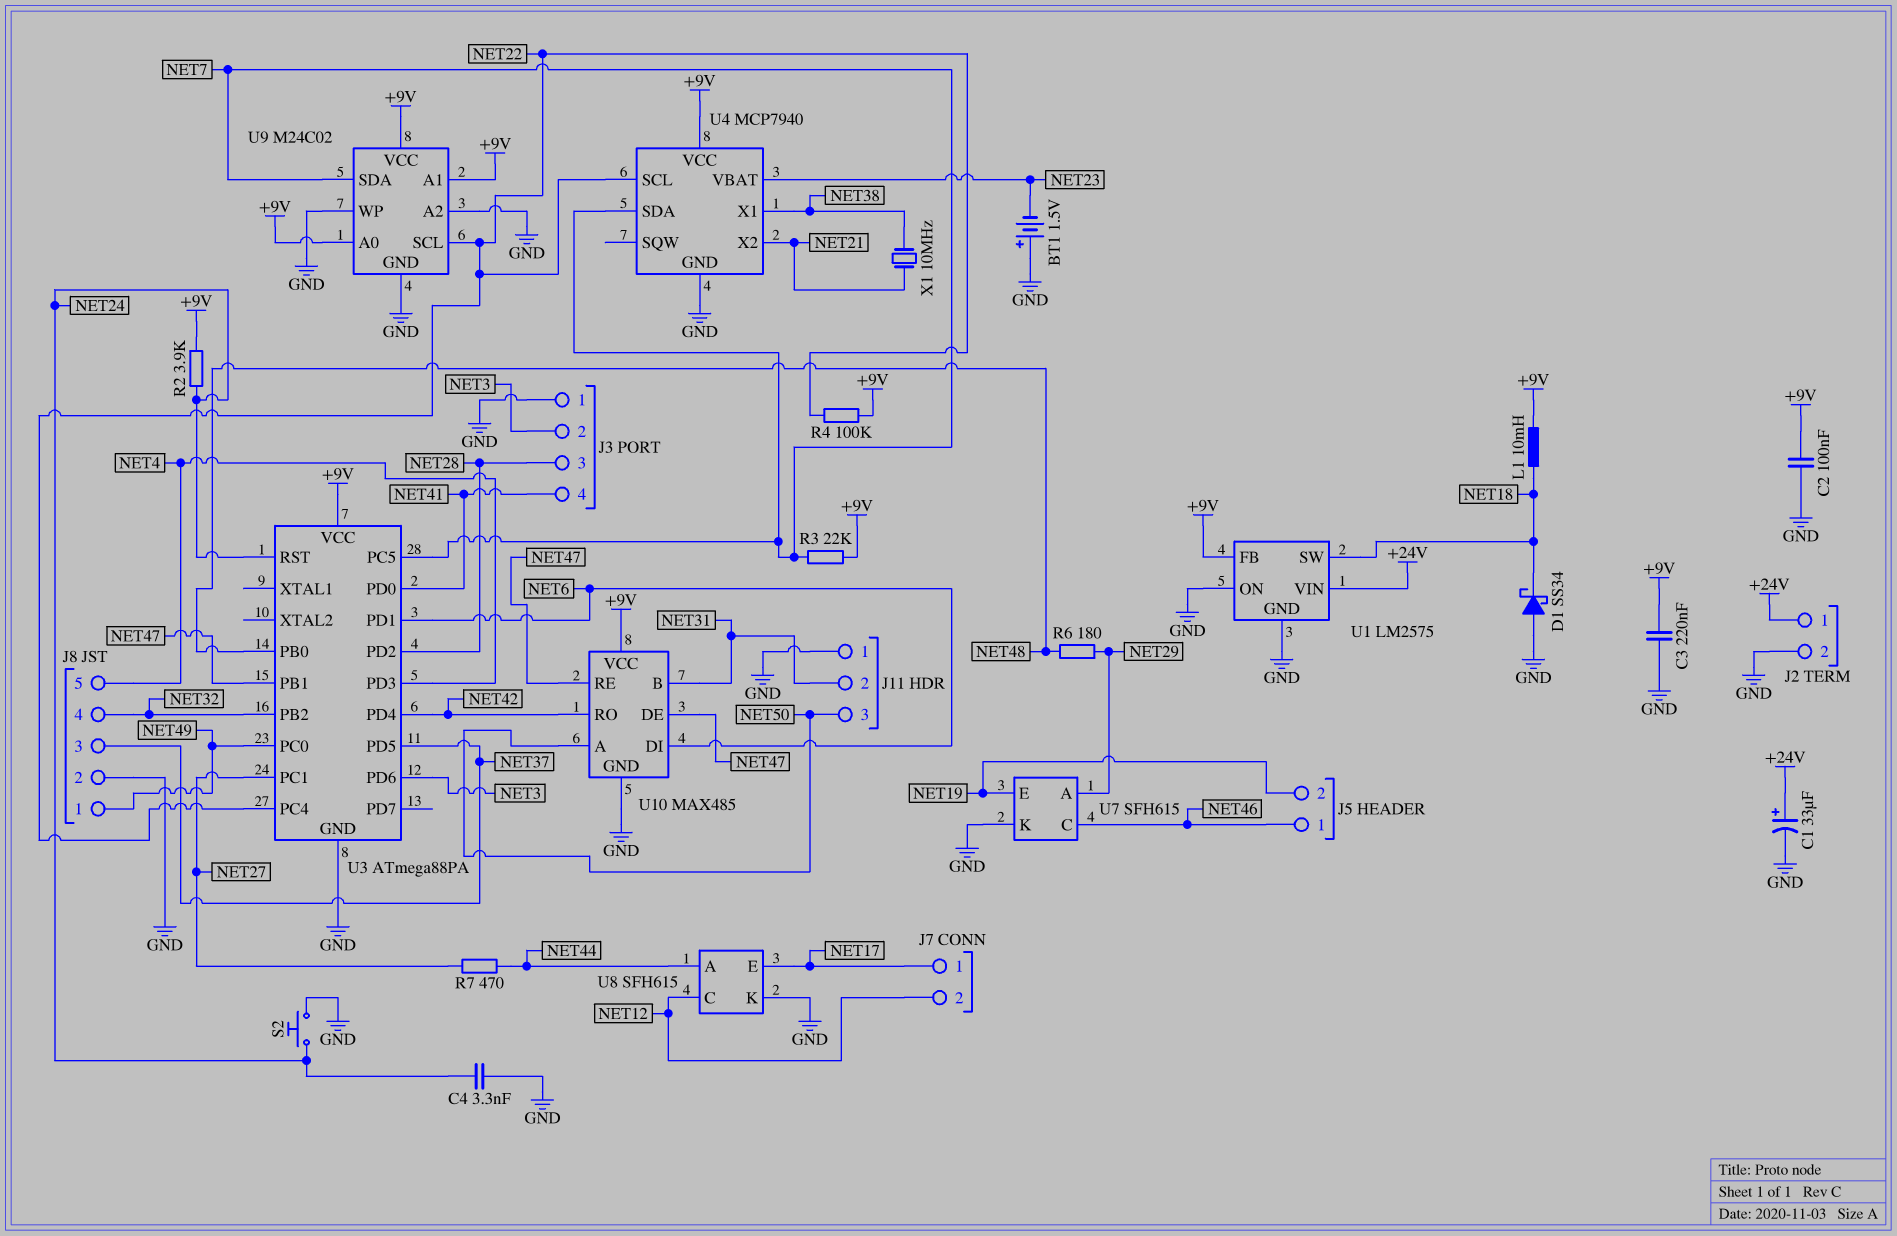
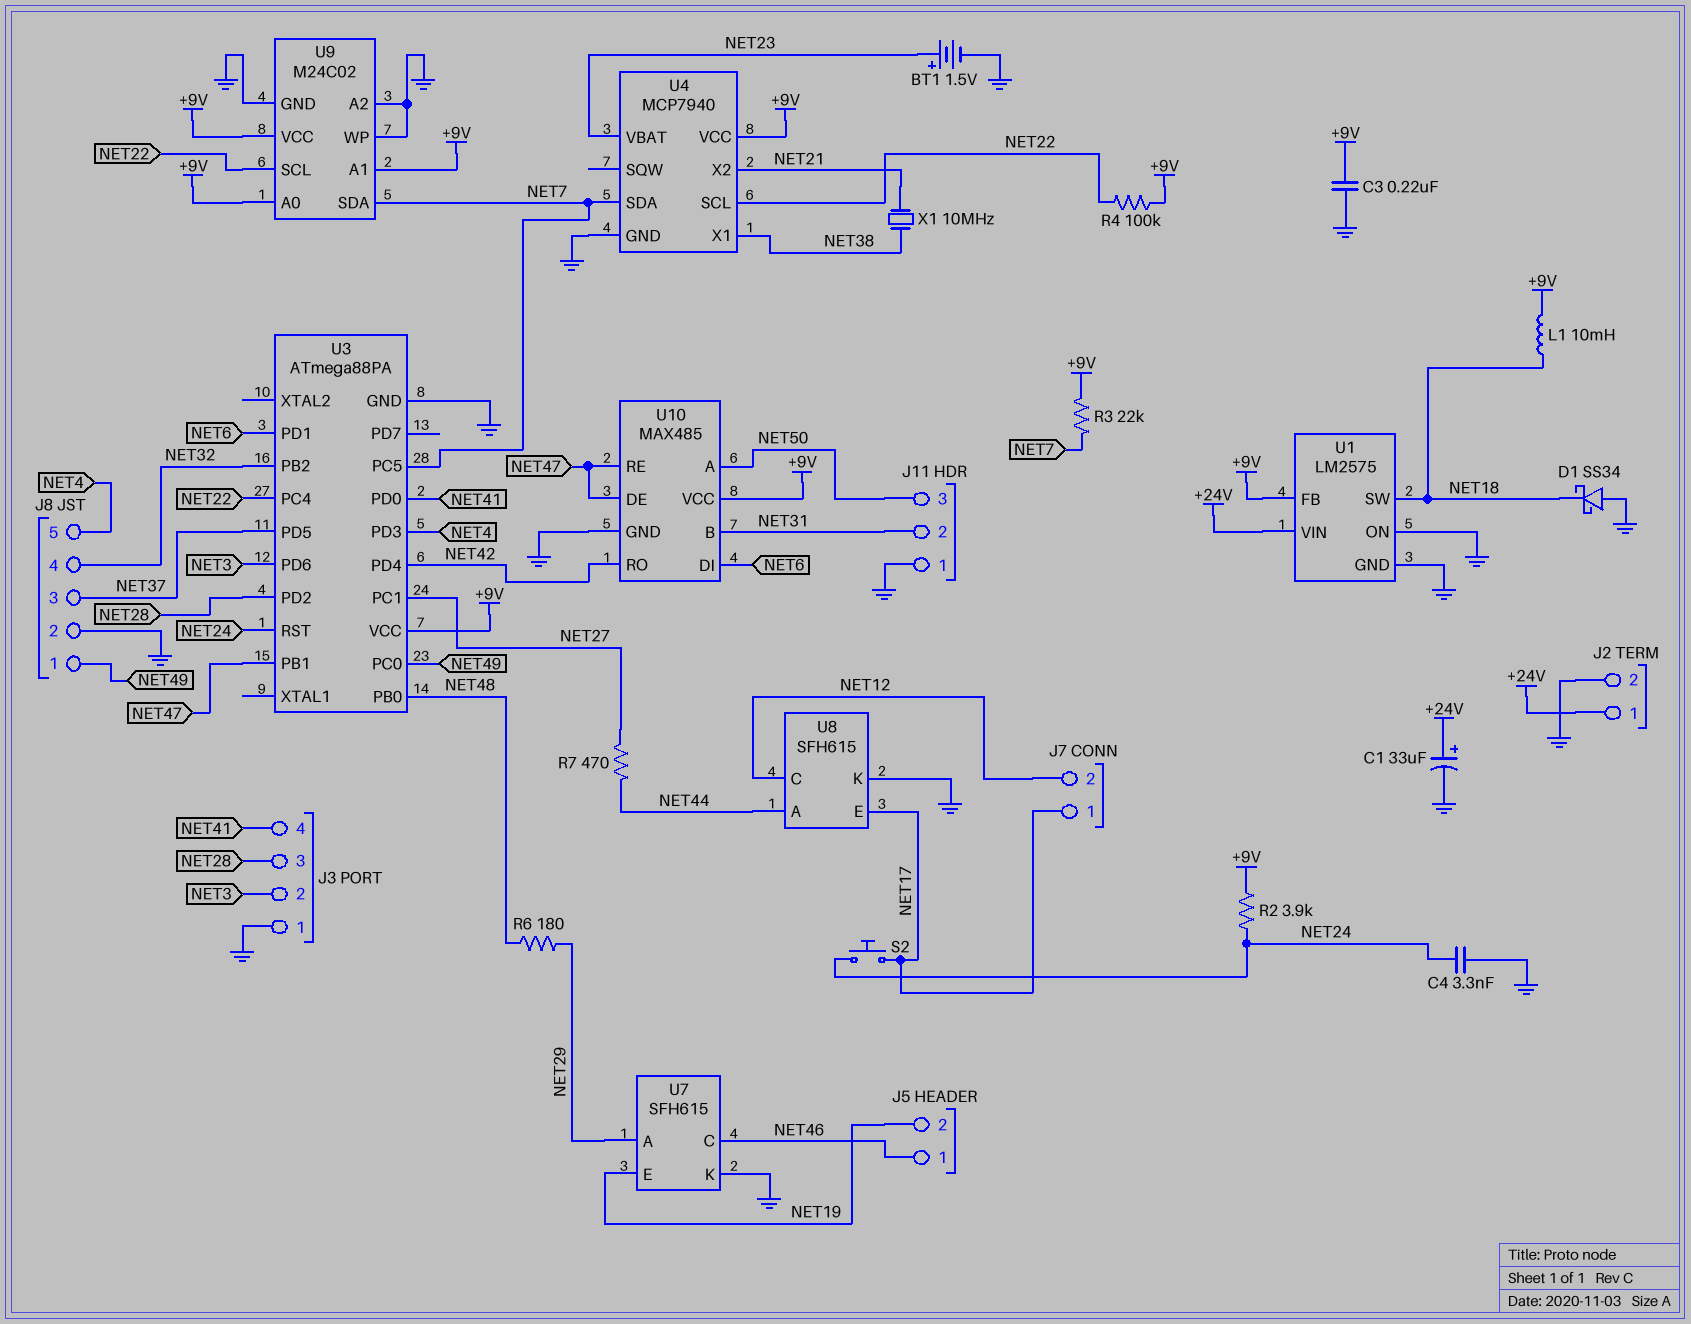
BT1: 1.5V (plus GND, minus NET23) -> 1.5V (plus NET23, minus GND)
C2: 100nF (+9V, GND) -> none
S2: button (GND, NET24) -> button (NET17, NET24)

